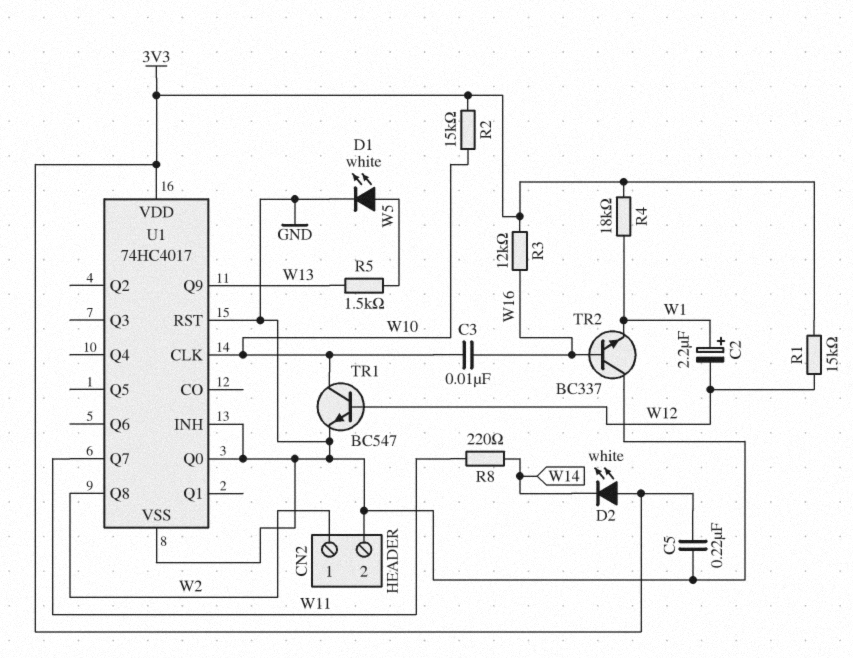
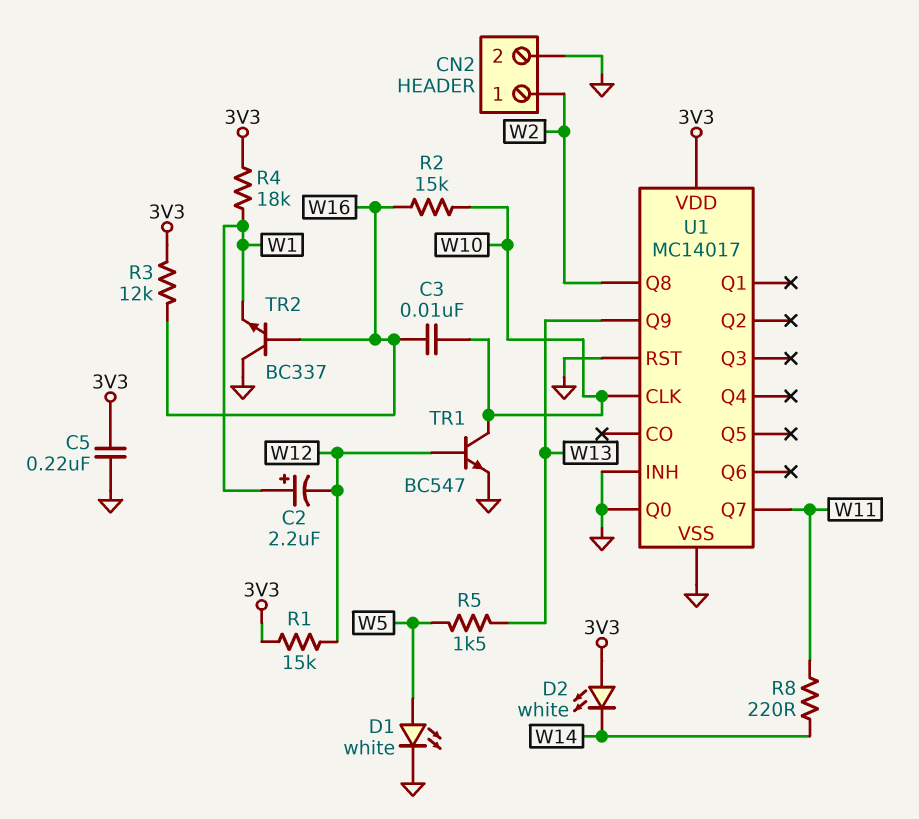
R2: 15k (3V3, W10) -> 15k (W10, W16)
U1: 74HC4017 -> MC14017

